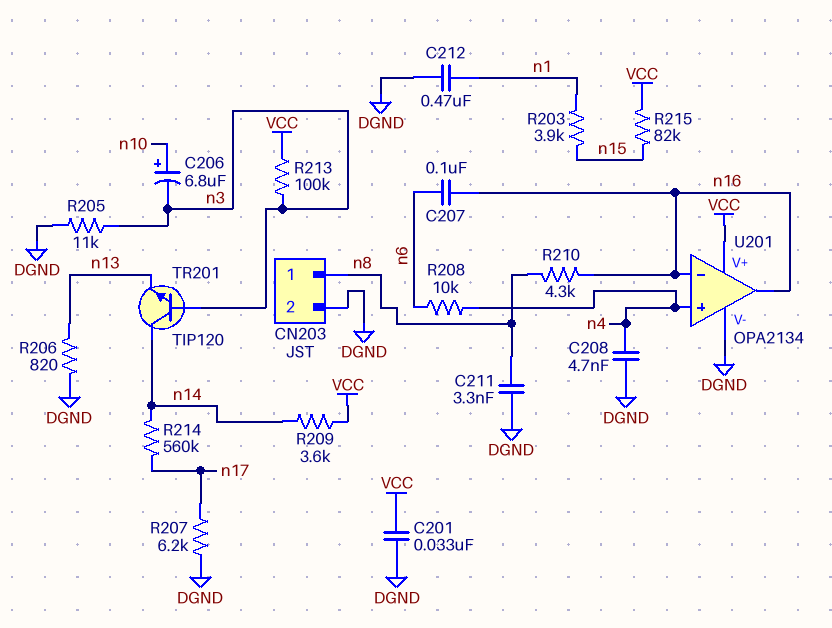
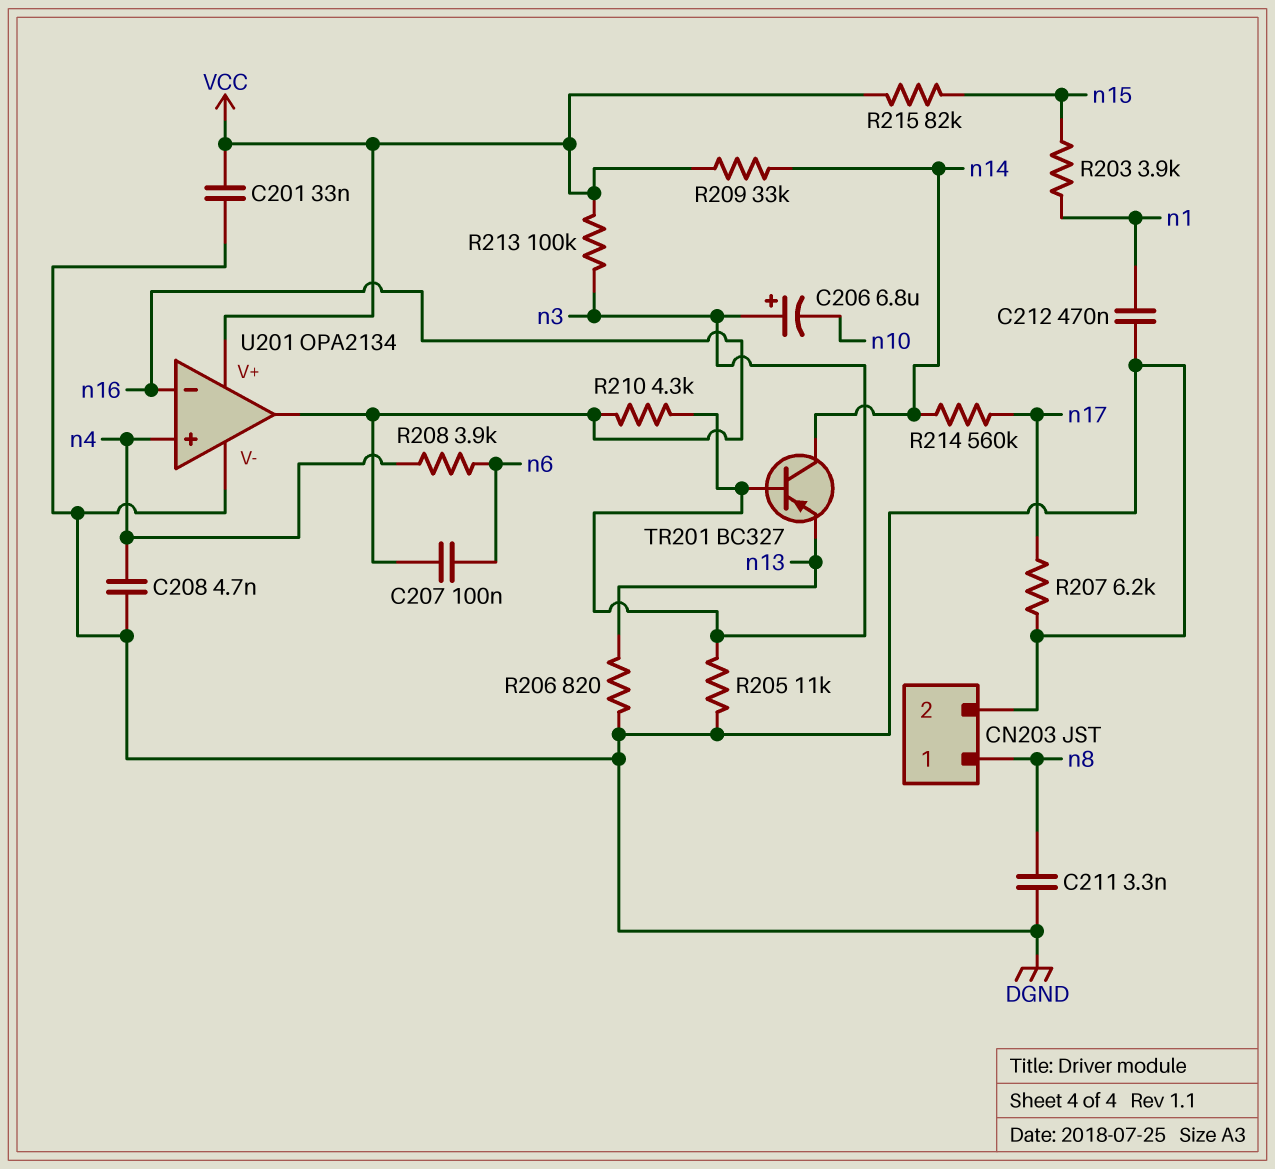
C206: 6.8uF (plus n10, minus n3) -> 6.8uF (plus n3, minus n10)
R208: 10k (n4, n6) -> 3.9k (n4, n6)
R209: 3.6k (VCC, n14) -> 33k (VCC, n14)
R210: 4.3k (n8, n16) -> 4.3k (n3, n16)
TR201: NPN TIP120 (B n3, C n14, E n13) -> PNP BC327 (B n3, C n14, E n13)

